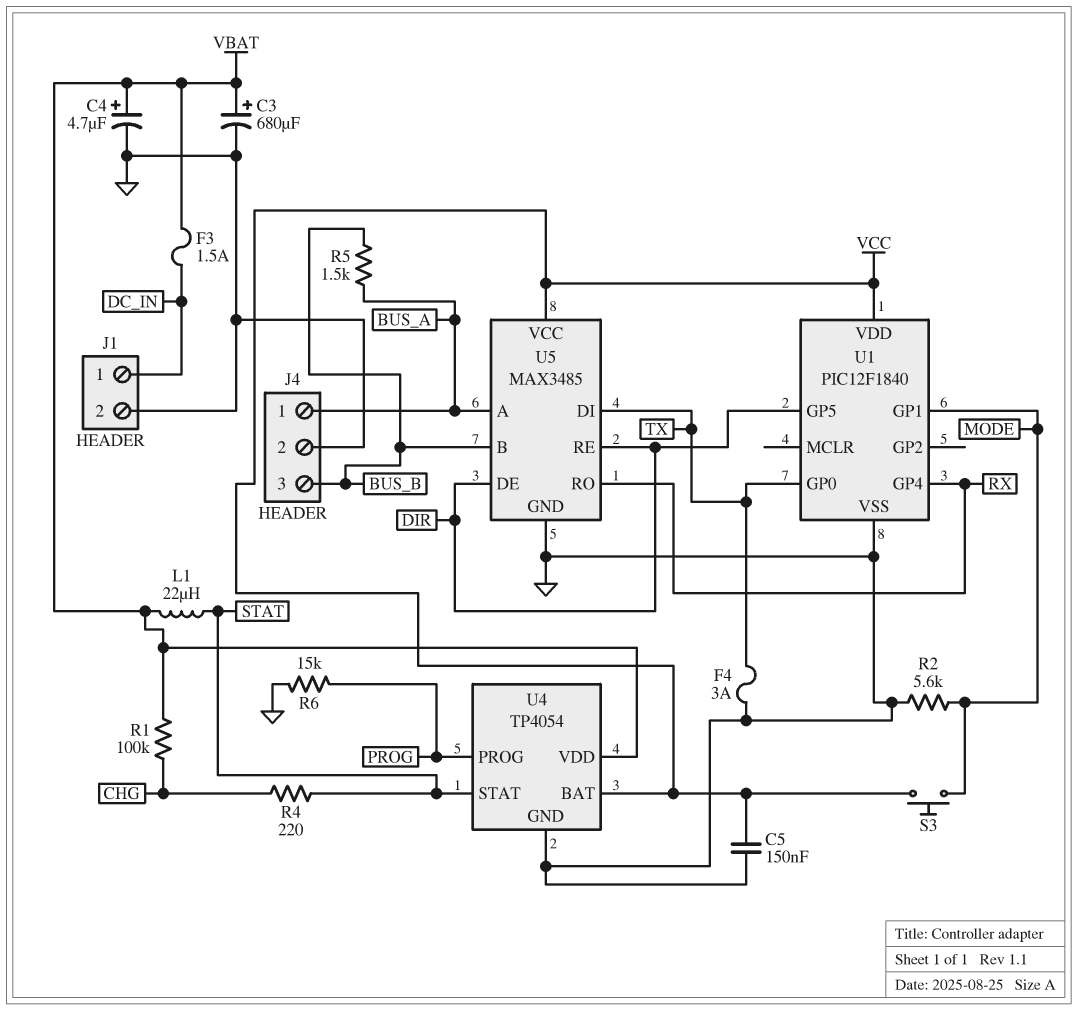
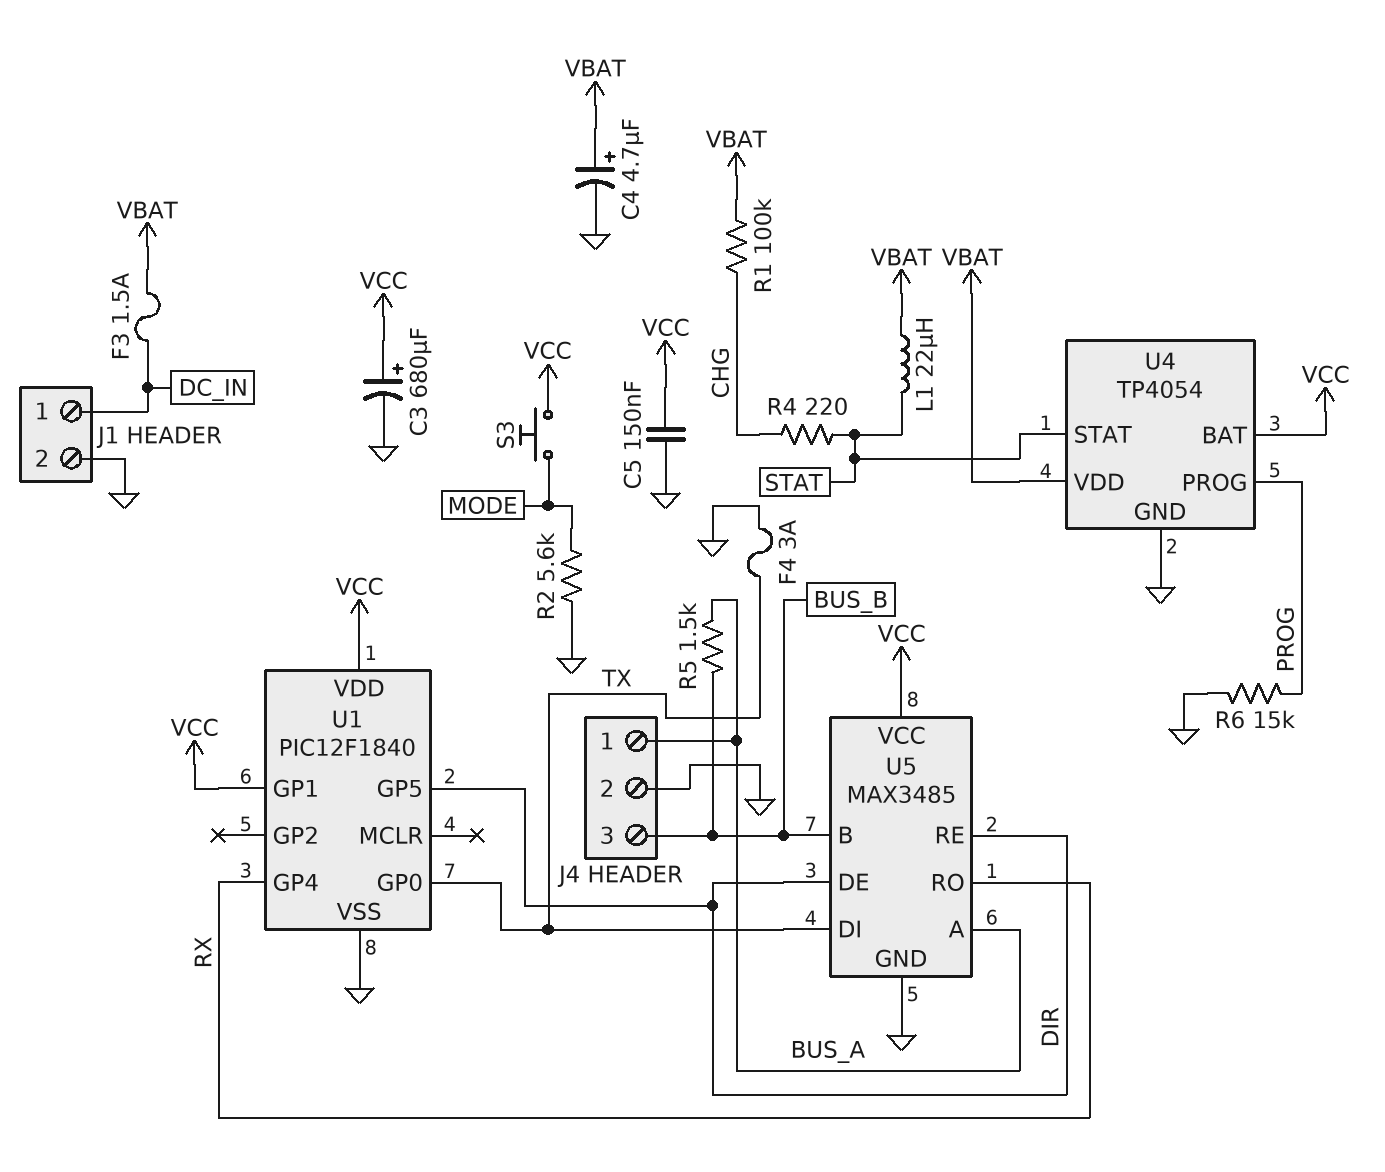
C3: 680uF (plus VBAT, minus GND) -> 680uF (plus VCC, minus GND)
U1 pin GP1: MODE -> VCC

